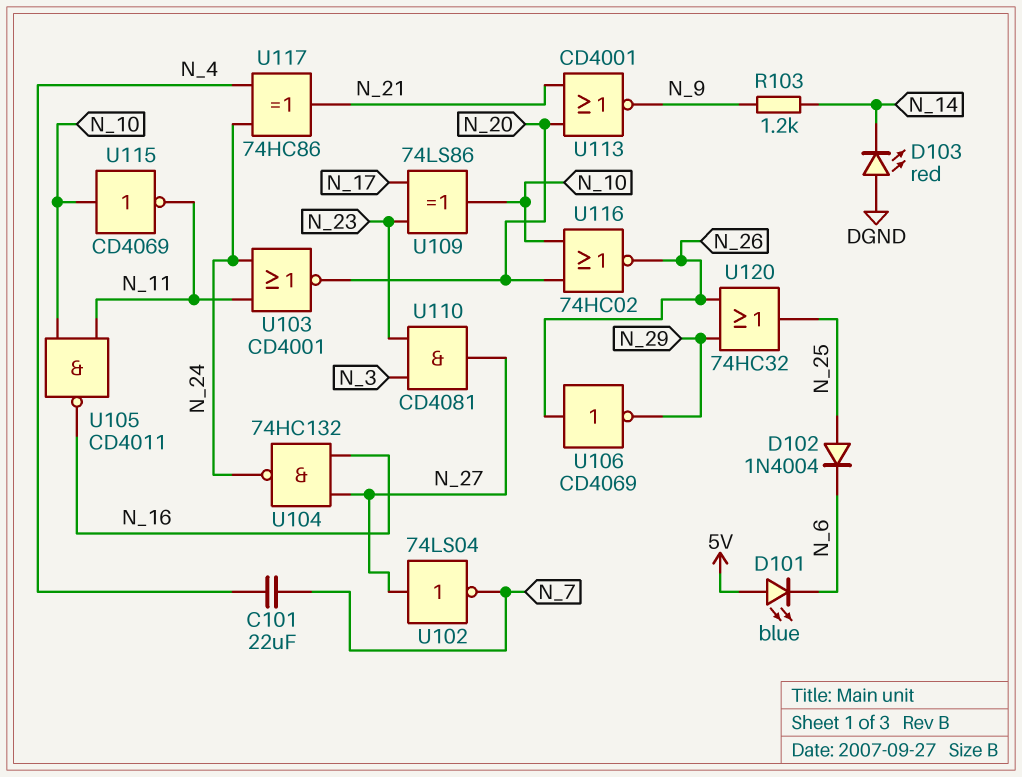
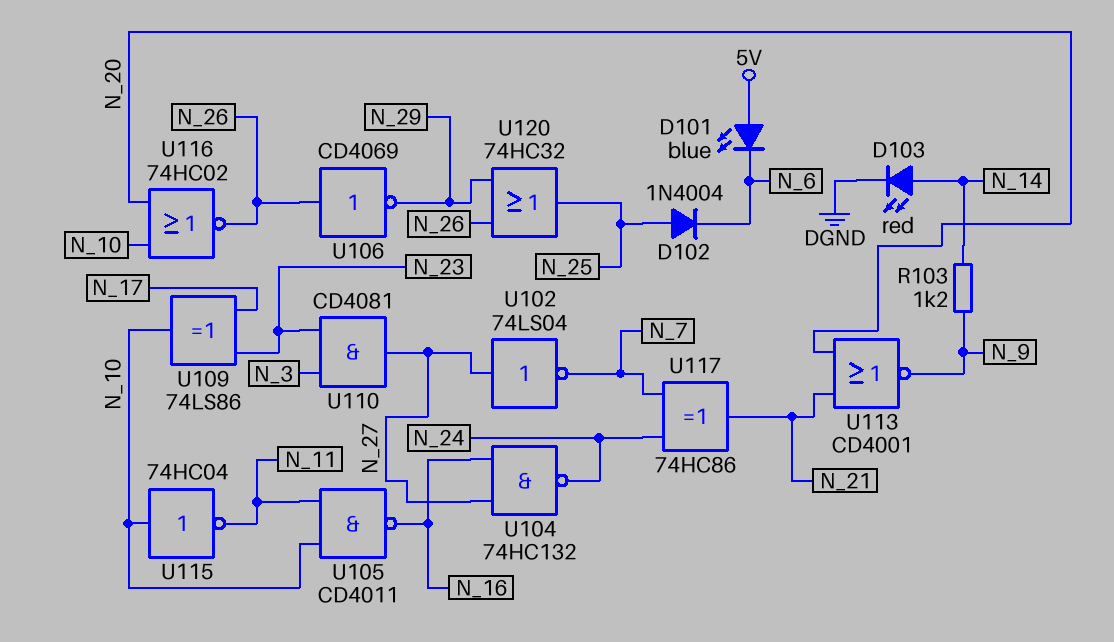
C101: 22uF (N_4, N_7) -> none
D103: LED red (A DGND, K N_14) -> LED red (A N_14, K DGND)
U103: NOR CD4001 (in N_11, in N_24, out N_20) -> none
U115: NOT CD4069 (in N_10, out N_11) -> NOT 74HC04 (in N_10, out N_11)
U117: XOR 74HC86 (in N_4, in N_24, out N_21) -> XOR 74HC86 (in N_7, in N_24, out N_21)

